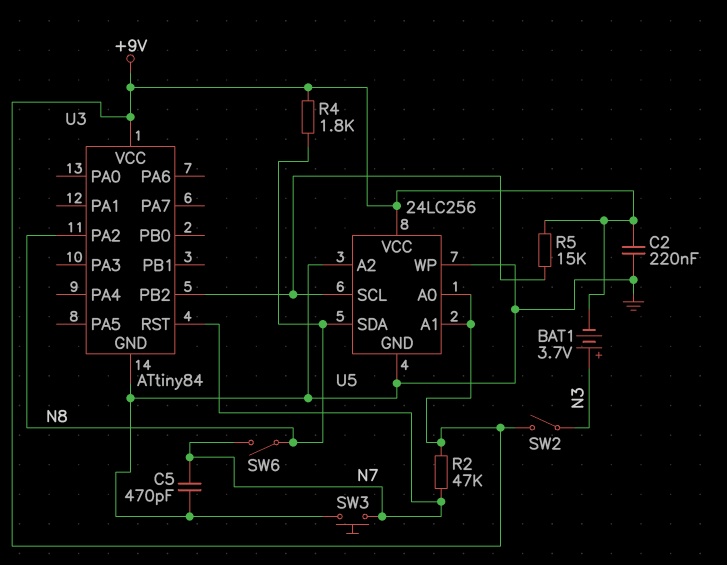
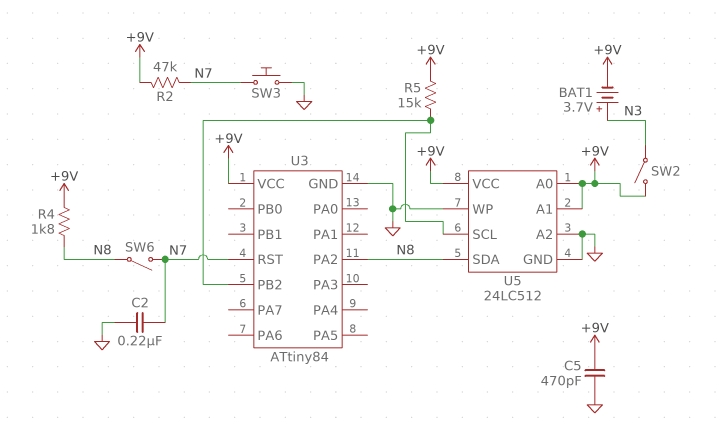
C2: 220nF (+9V, GND) -> 220nF (GND, N7)
C5: 470pF (GND, N7) -> 470pF (+9V, GND)
U5: 24LC256 -> 24LC512

